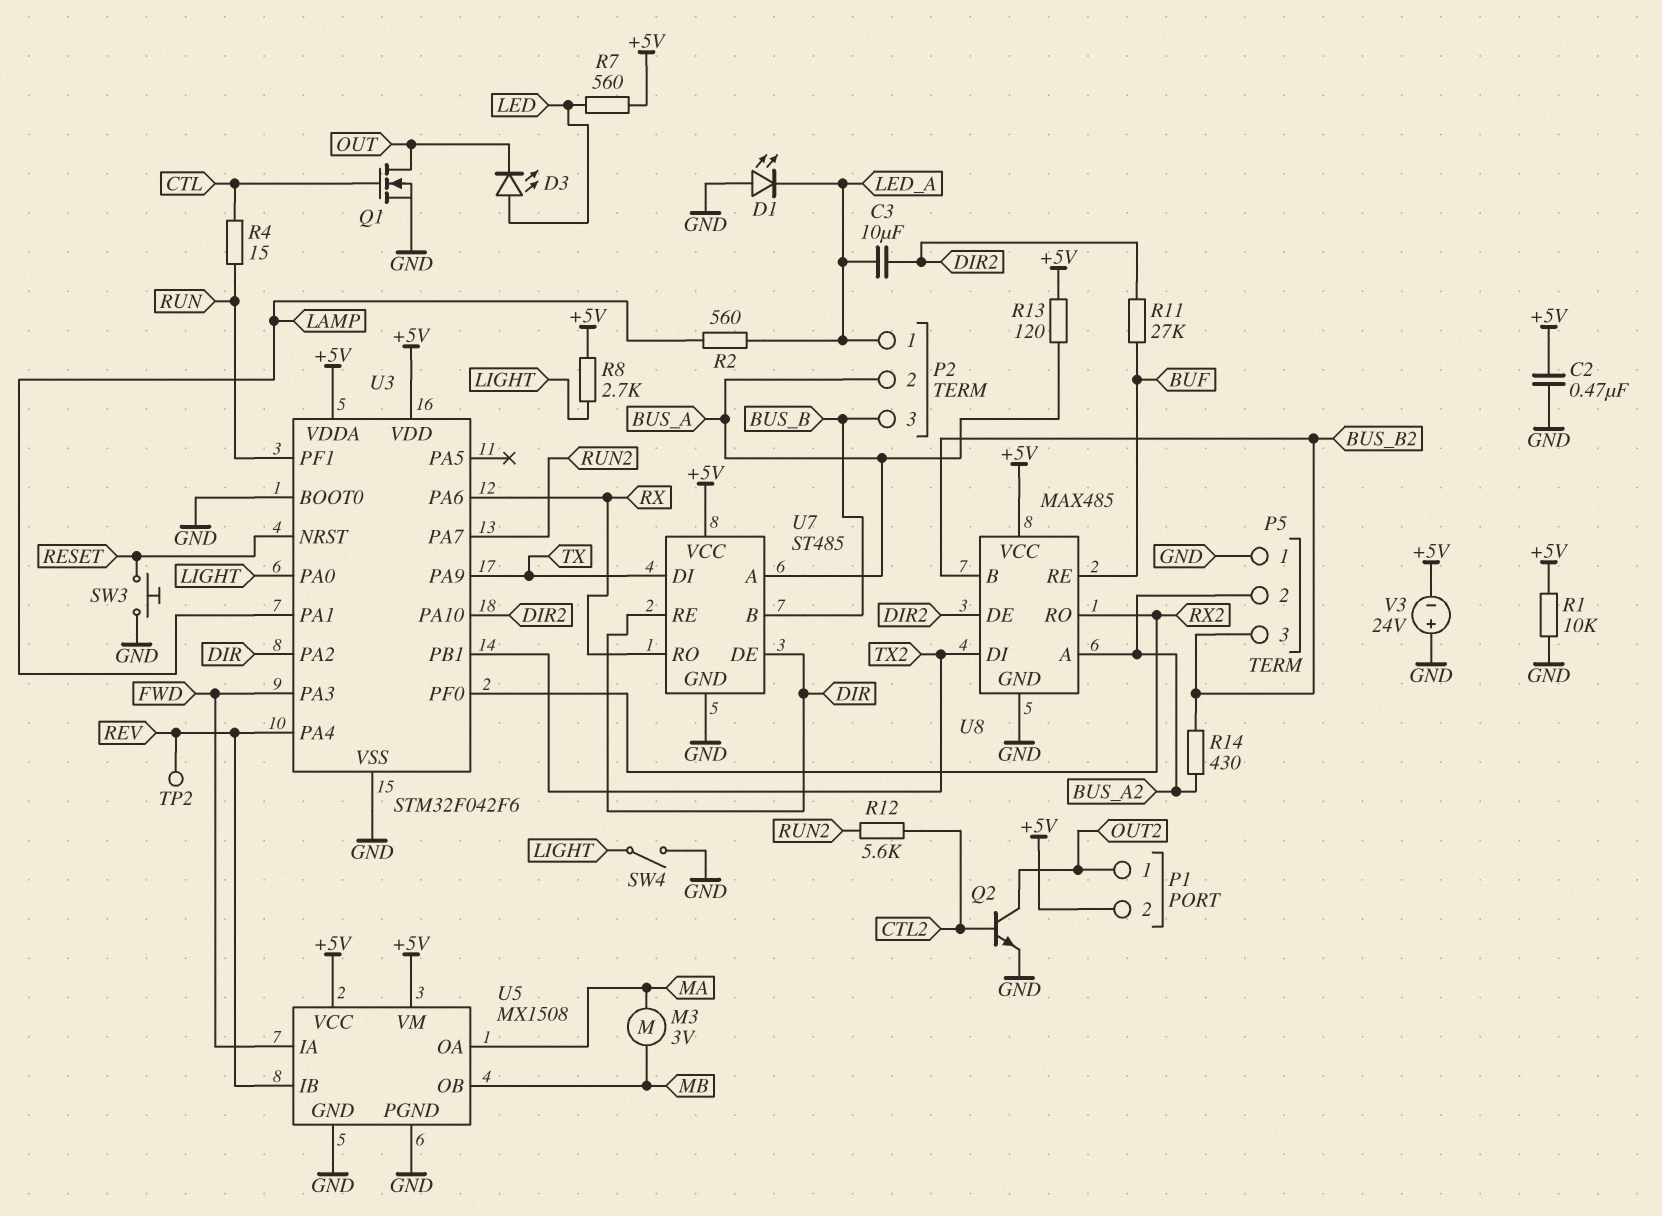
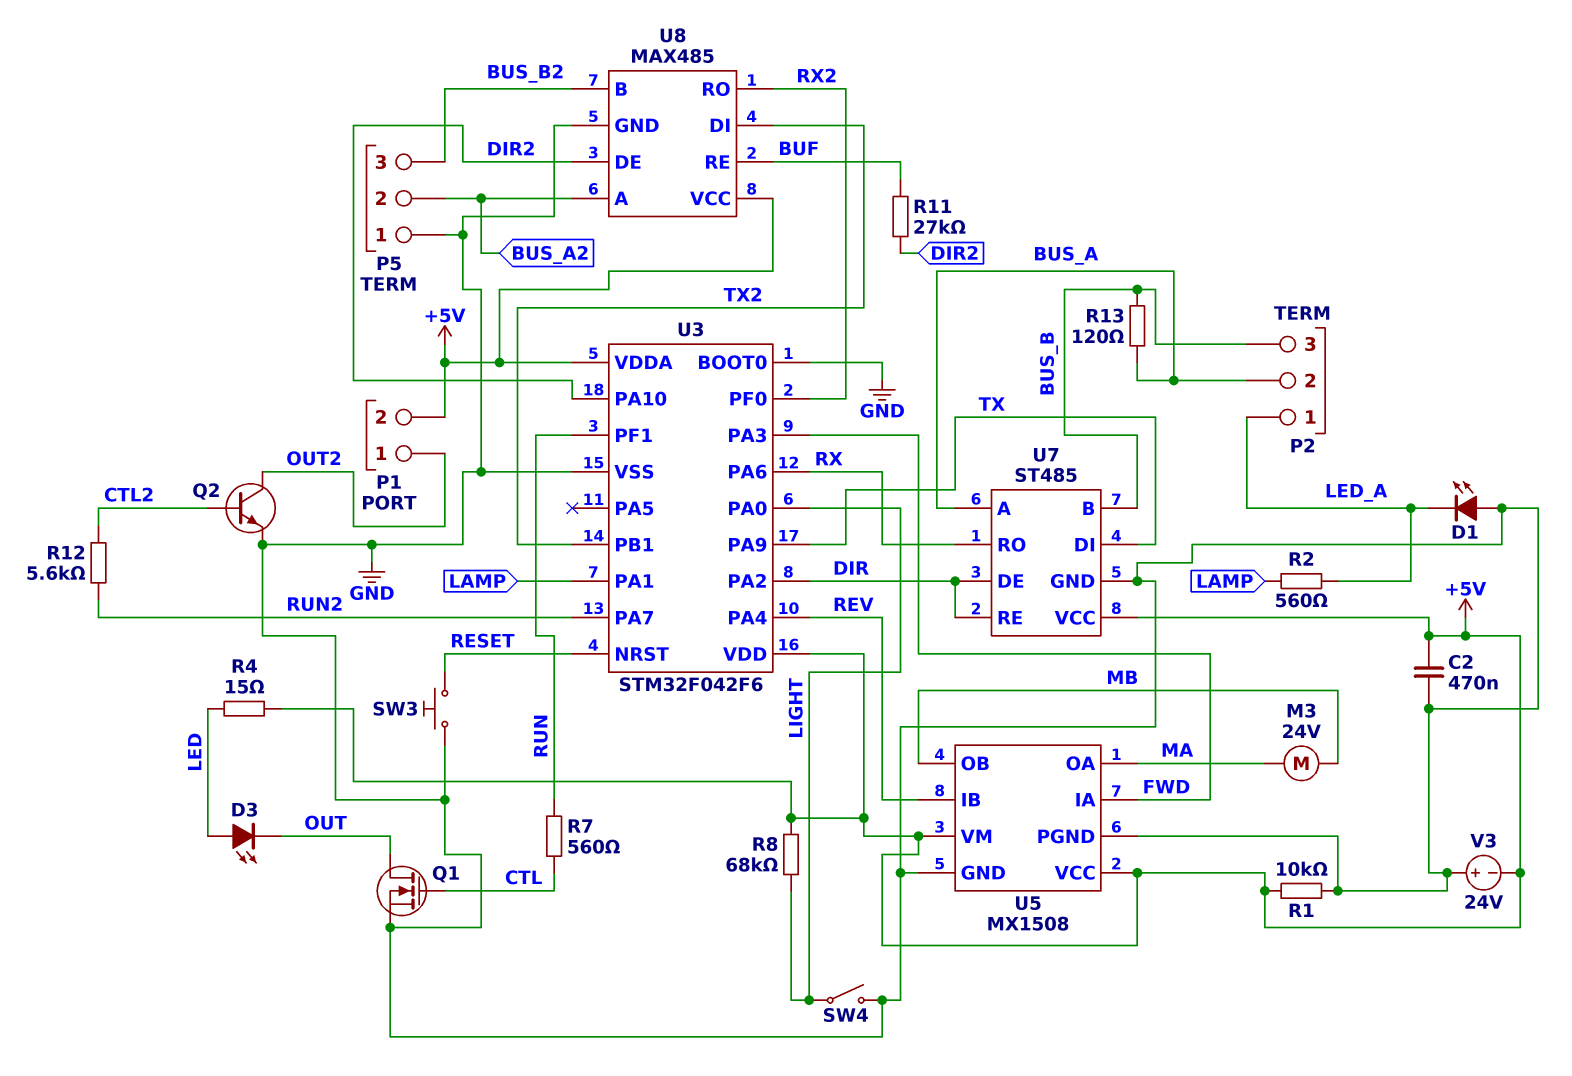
C3: 10uF (DIR2, LED_A) -> none
M3: motor 3V (MA, MB) -> motor 24V (MA, MB)
R4: 15 (CTL, RUN) -> 15 (+5V, LED)
R7: 560 (+5V, LED) -> 560 (CTL, RUN)
R8: 2.7k (+5V, LIGHT) -> 68k (+5V, LIGHT)
R13: 120 (+5V, BUS_A) -> 120 (BUS_A, BUS_B)
R14: 430 (BUS_A2, BUS_B2) -> none
TP2: test point (REV) -> none

